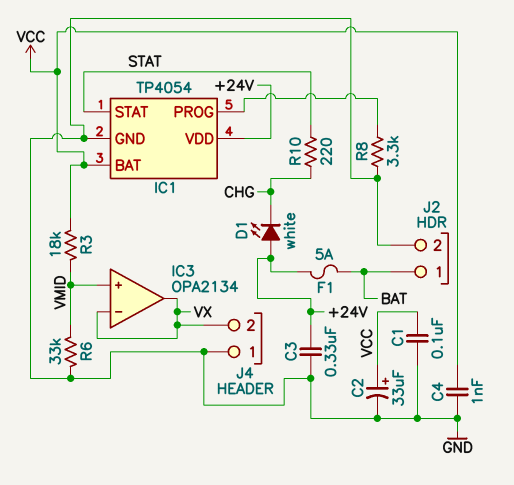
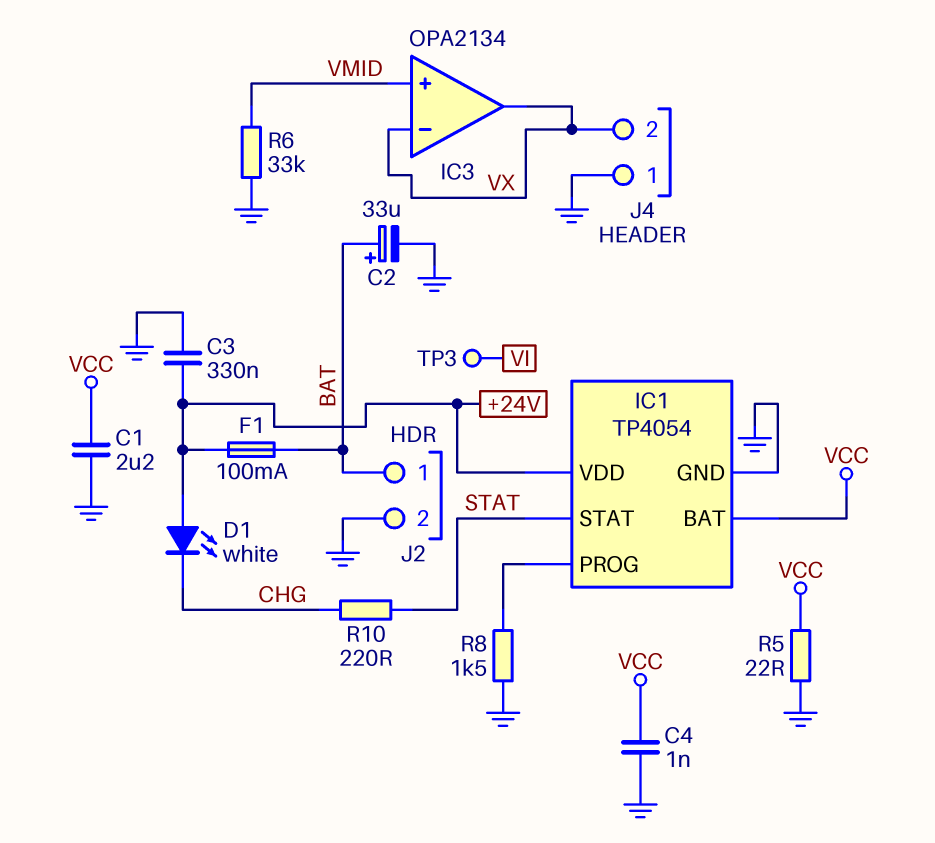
C1: 100nF (GND, VCC) -> 2.2uF (GND, VCC)
C2: 33uF (plus VCC, minus GND) -> 33uF (plus BAT, minus GND)
F1: 5A (+24V, BAT) -> 100mA (+24V, BAT)
R3: 18k (VCC, VMID) -> none
R5: none -> 22 (GND, VCC)
R8: 3.3k (GND, IC1/PROG) -> 1.5k (GND, IC1/PROG)
TP3: none -> test point (VI)

